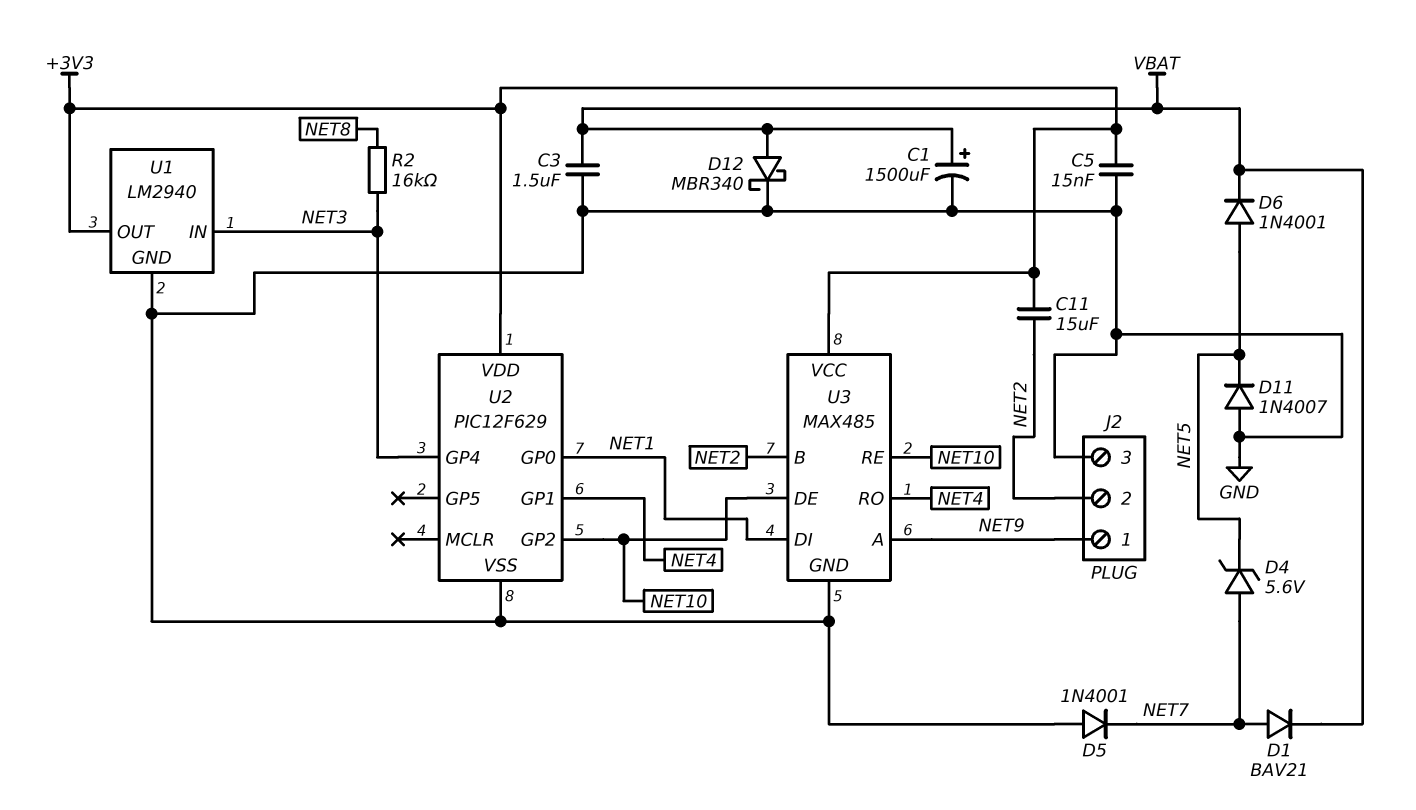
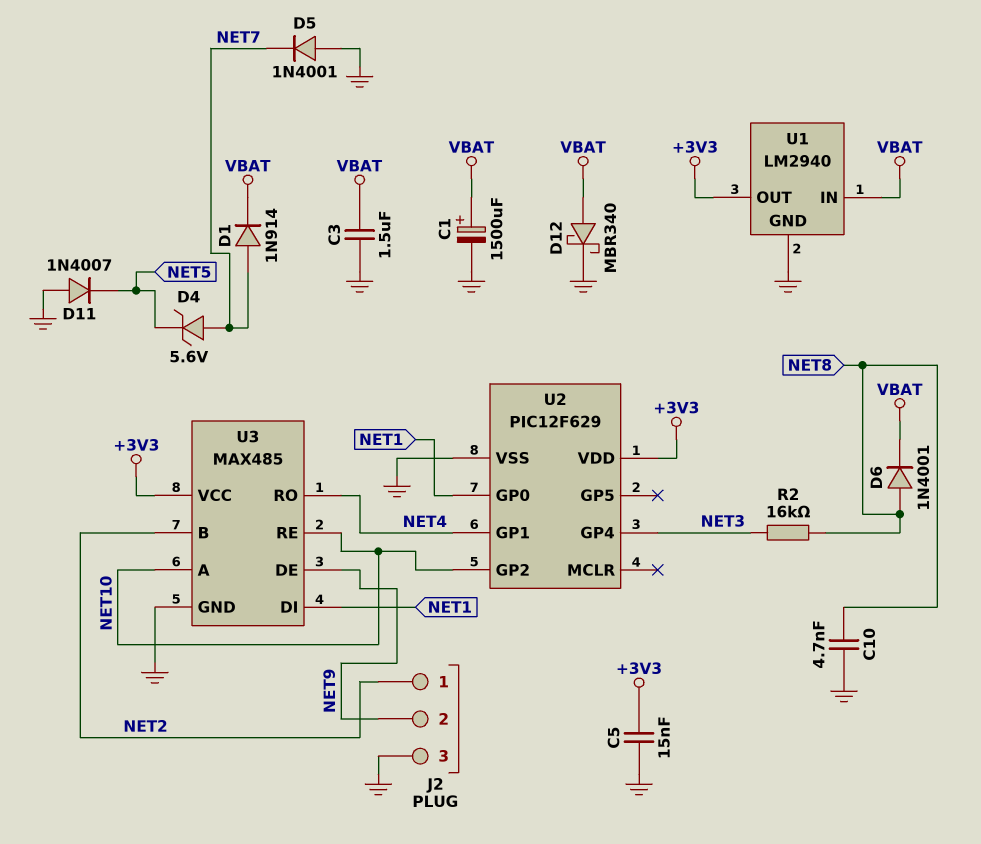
C10: none -> 4.7nF (GND, NET8)
C11: 15uF (+3V3, NET2) -> none
D1: diode BAV21 (A NET7, K VBAT) -> diode 1N914 (A NET7, K VBAT)
D6: diode 1N4001 (A NET5, K VBAT) -> diode 1N4001 (A NET8, K VBAT)
J2 pin 1: NET9 -> NET2
J2 pin 2: NET2 -> NET9
U1 pin IN: NET3 -> VBAT
U3 pin A: NET9 -> NET10
U3 pin DE: NET10 -> NET9

